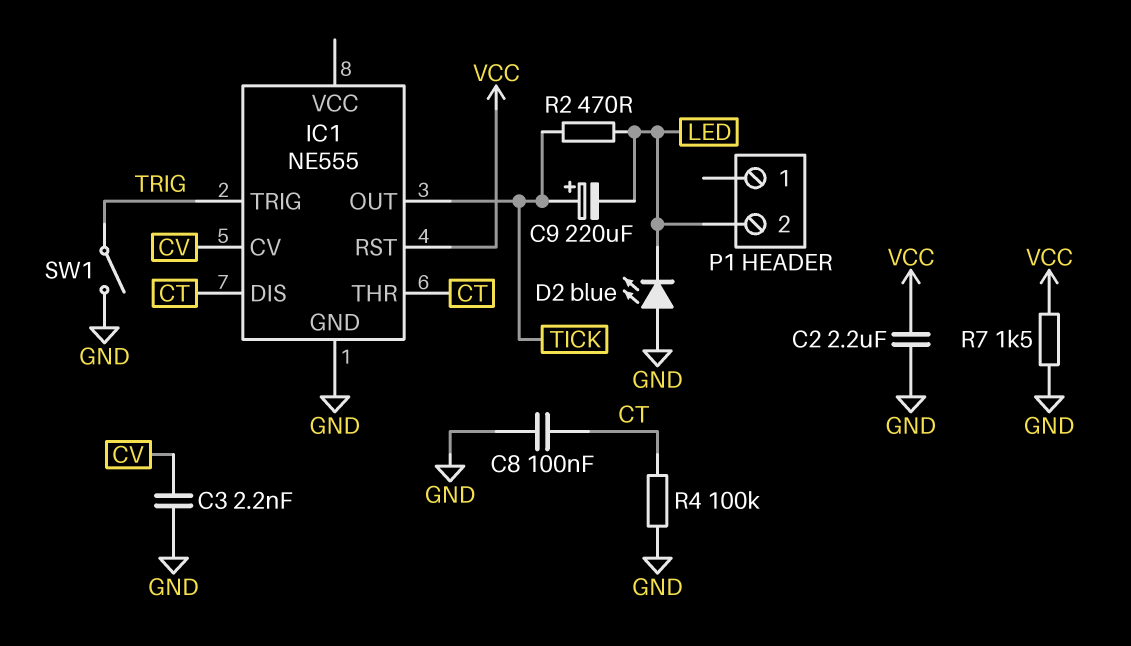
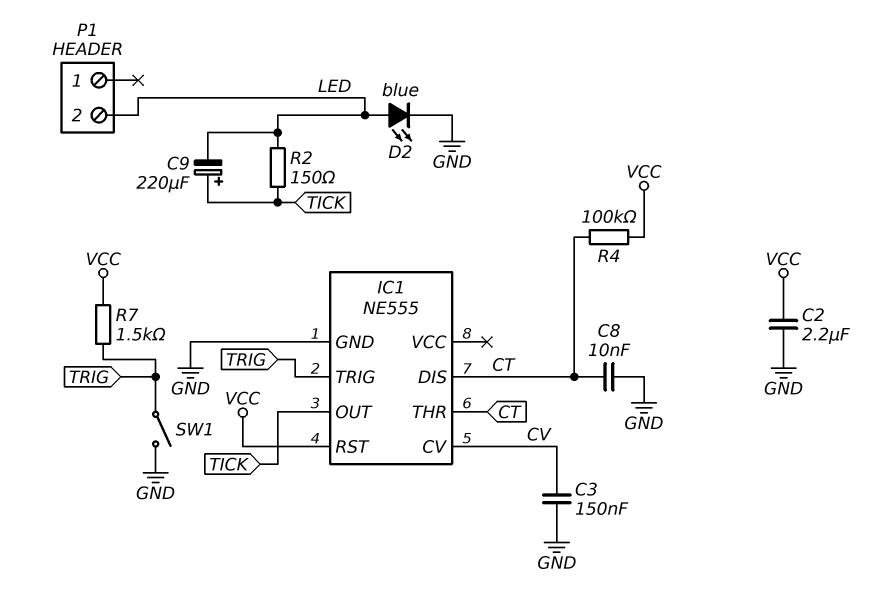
C3: 2.2nF (CV, GND) -> 150nF (CV, GND)
C8: 100nF (CT, GND) -> 10nF (CT, GND)
D2: LED blue (A GND, K LED) -> LED blue (A LED, K GND)
R2: 470 (LED, TICK) -> 150 (LED, TICK)
R4: 100k (CT, GND) -> 100k (CT, VCC)
R7: 1.5k (GND, VCC) -> 1.5k (TRIG, VCC)

